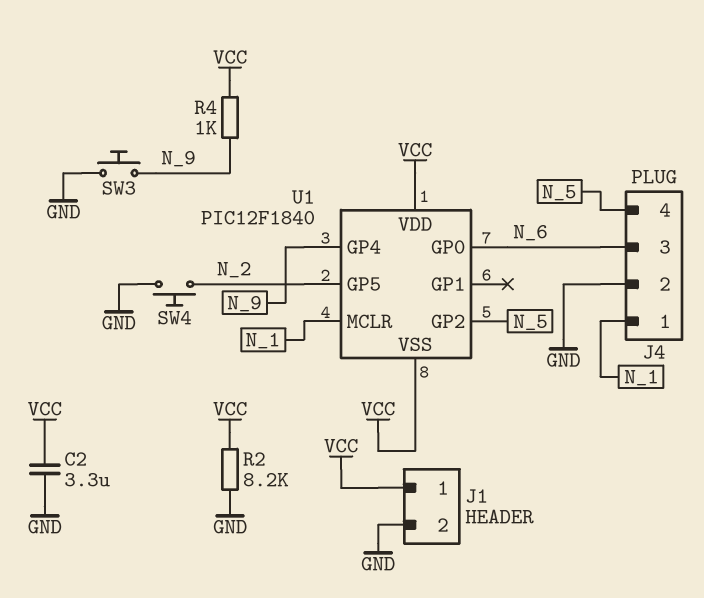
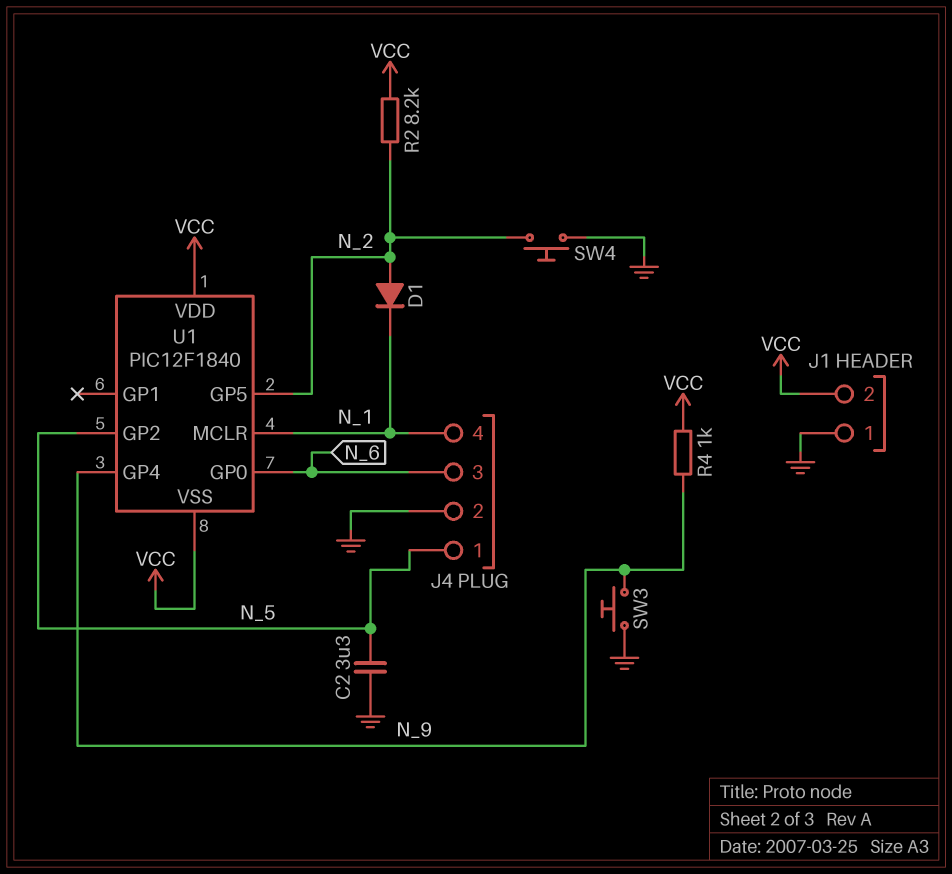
C2: 3.3uF (GND, VCC) -> 3.3uF (GND, N_5)
D1: none -> diode (A N_2, K N_1)
J1 pin 1: VCC -> GND
J1 pin 2: GND -> VCC
J4 pin 1: N_1 -> N_5
J4 pin 4: N_5 -> N_1
R2: 8.2k (GND, VCC) -> 8.2k (N_2, VCC)

